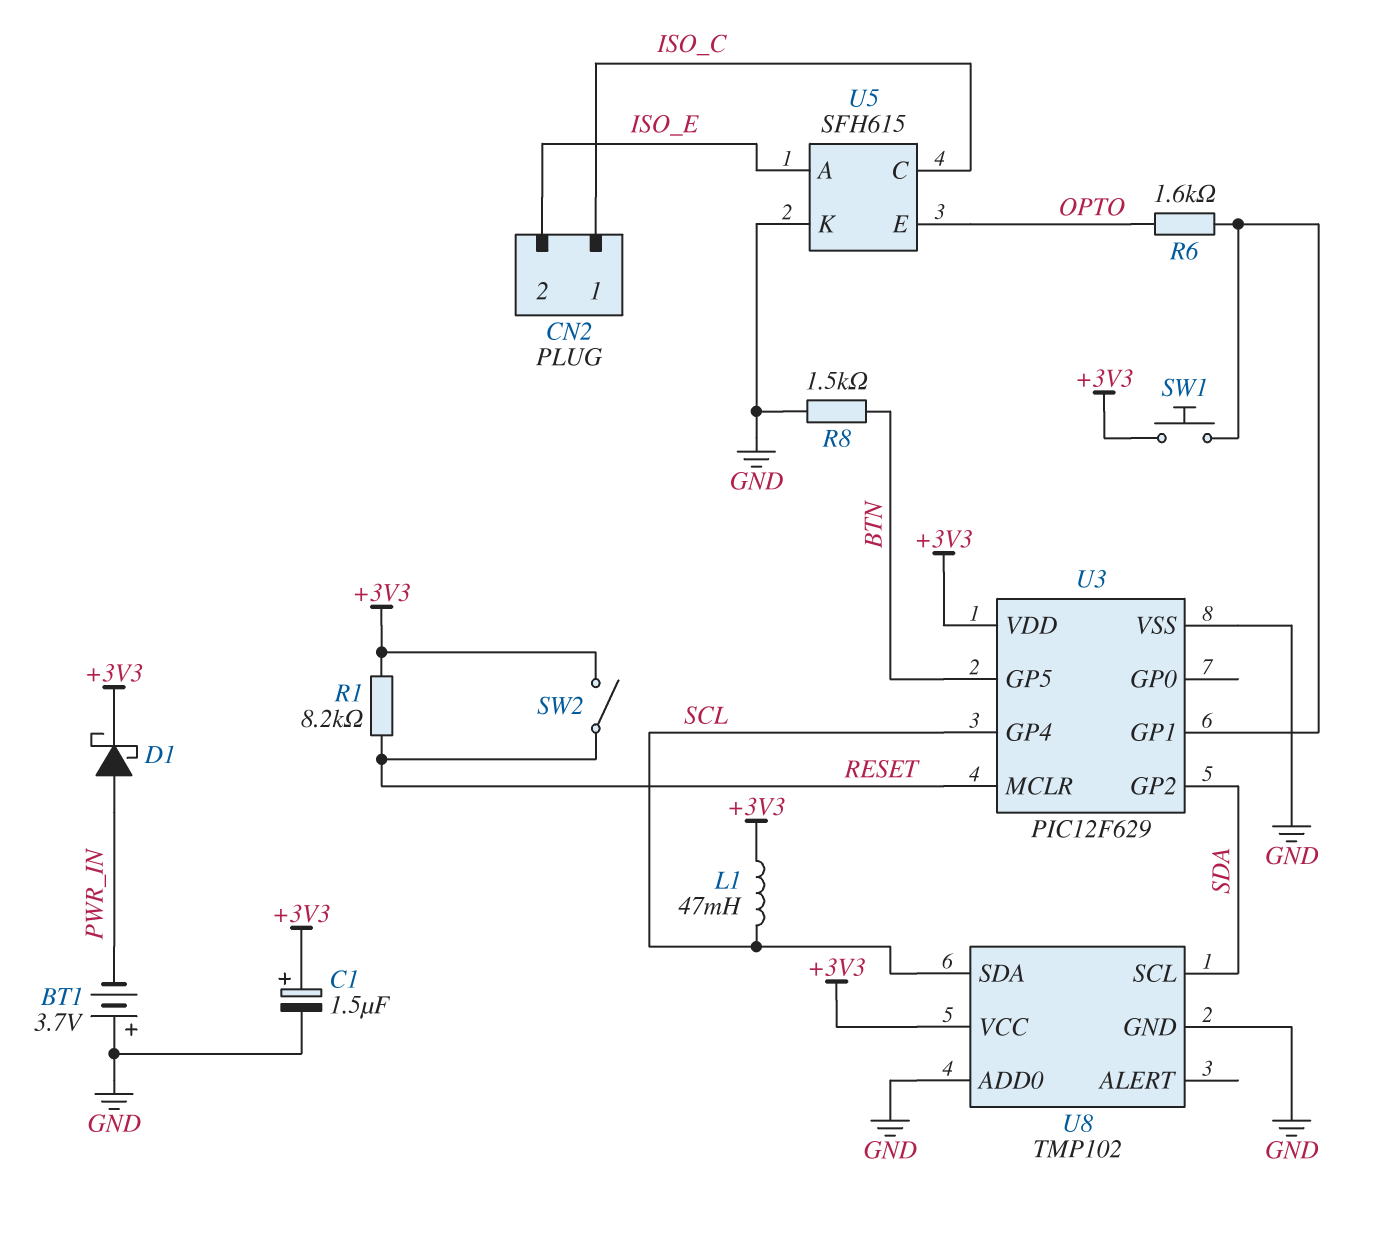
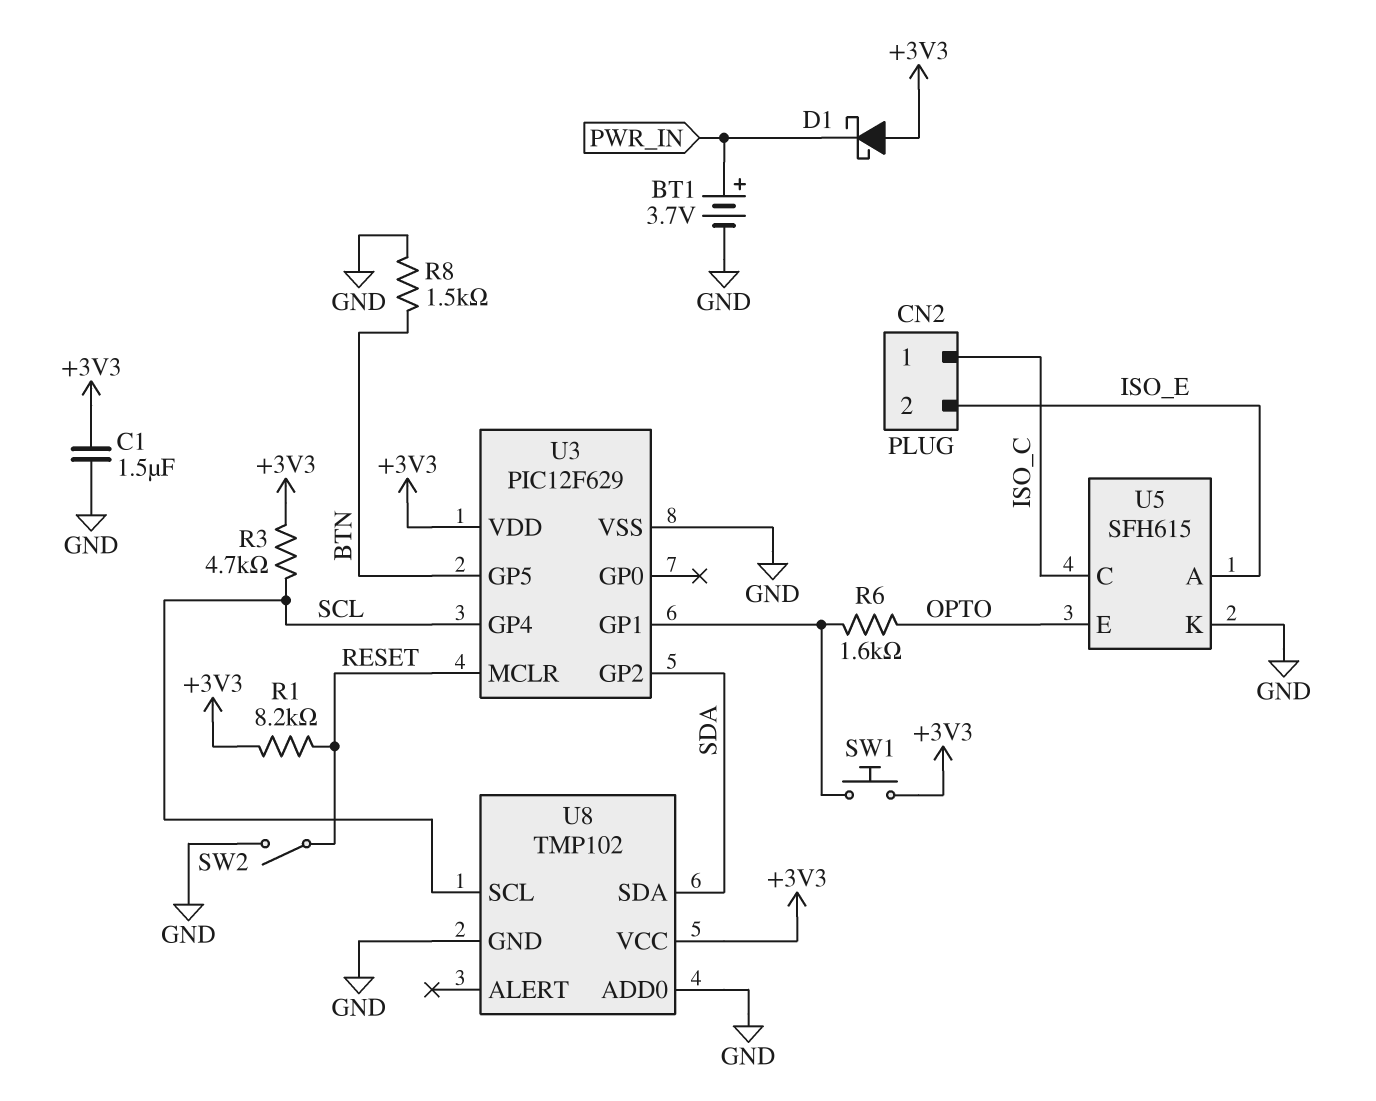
BT1: 3.7V (plus GND, minus PWR_IN) -> 3.7V (plus PWR_IN, minus GND)
C1: 1.5uF (plus +3V3, minus GND) -> 1.5uF (+3V3, GND)
D1: schottky (A PWR_IN, K +3V3) -> schottky (A +3V3, K PWR_IN)
L1: 47mH (+3V3, SCL) -> none
R3: none -> 4.7k (+3V3, SCL)
SW2: switch (+3V3, RESET) -> switch (GND, RESET)
U8 pin SCL: SDA -> SCL
U8 pin SDA: SCL -> SDA

